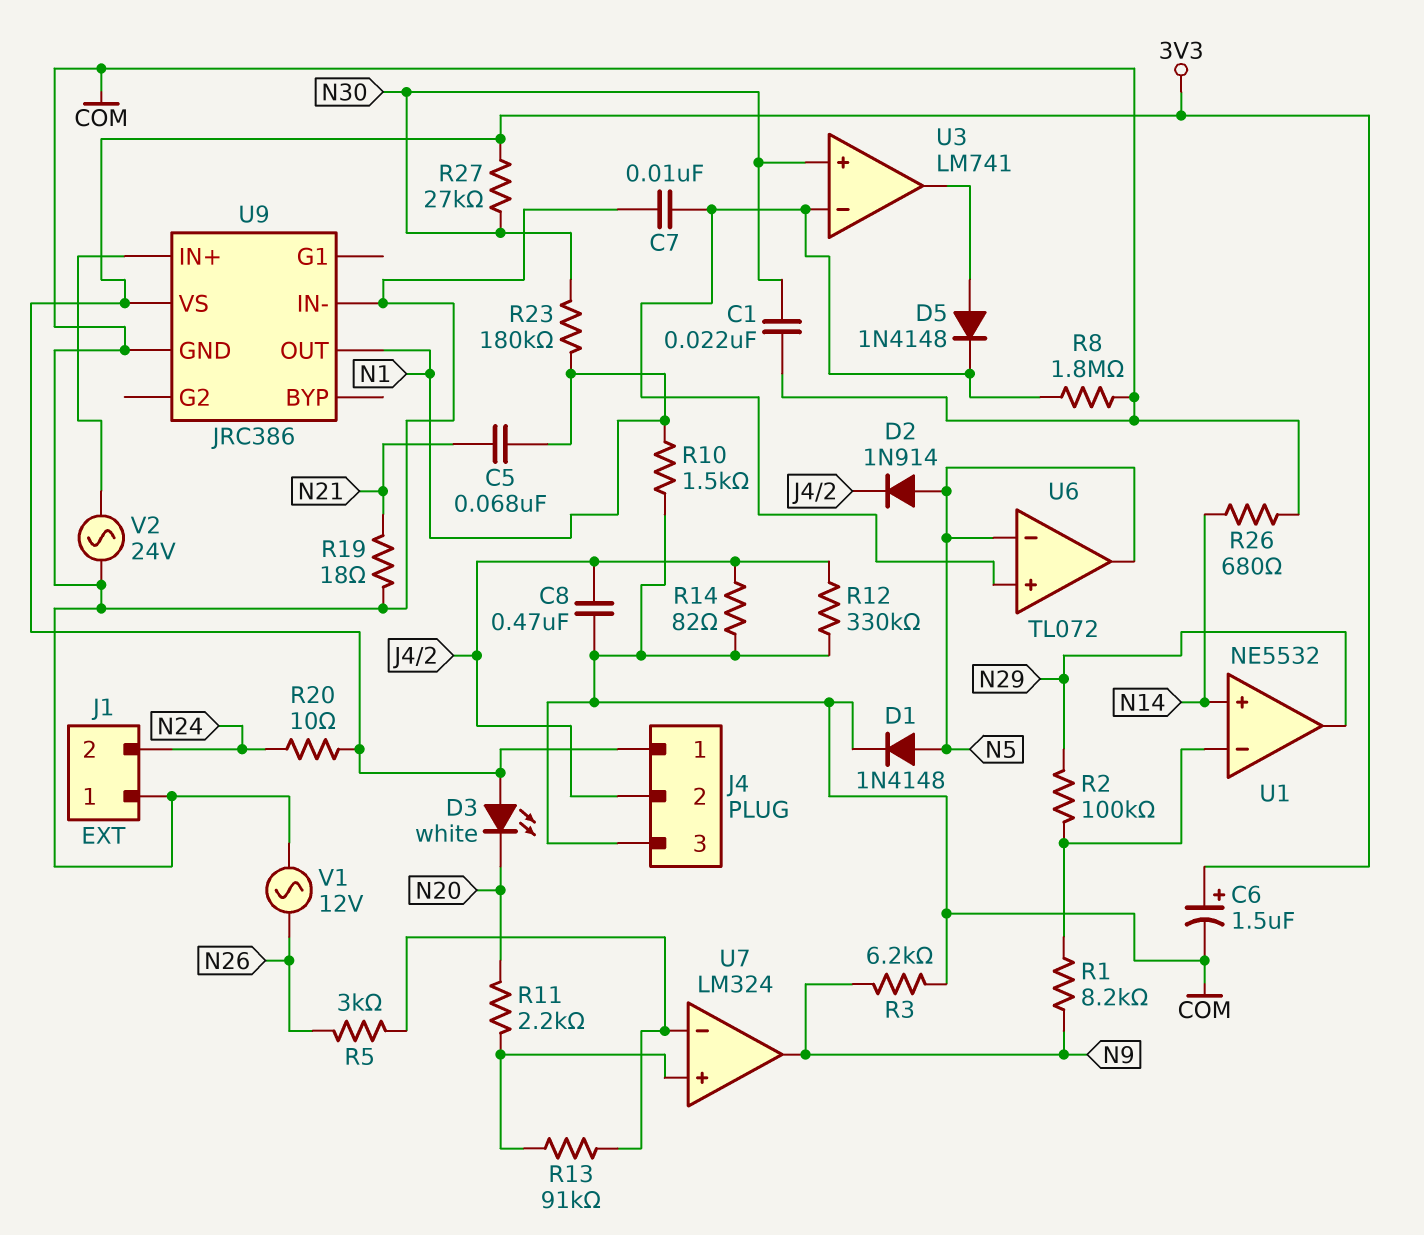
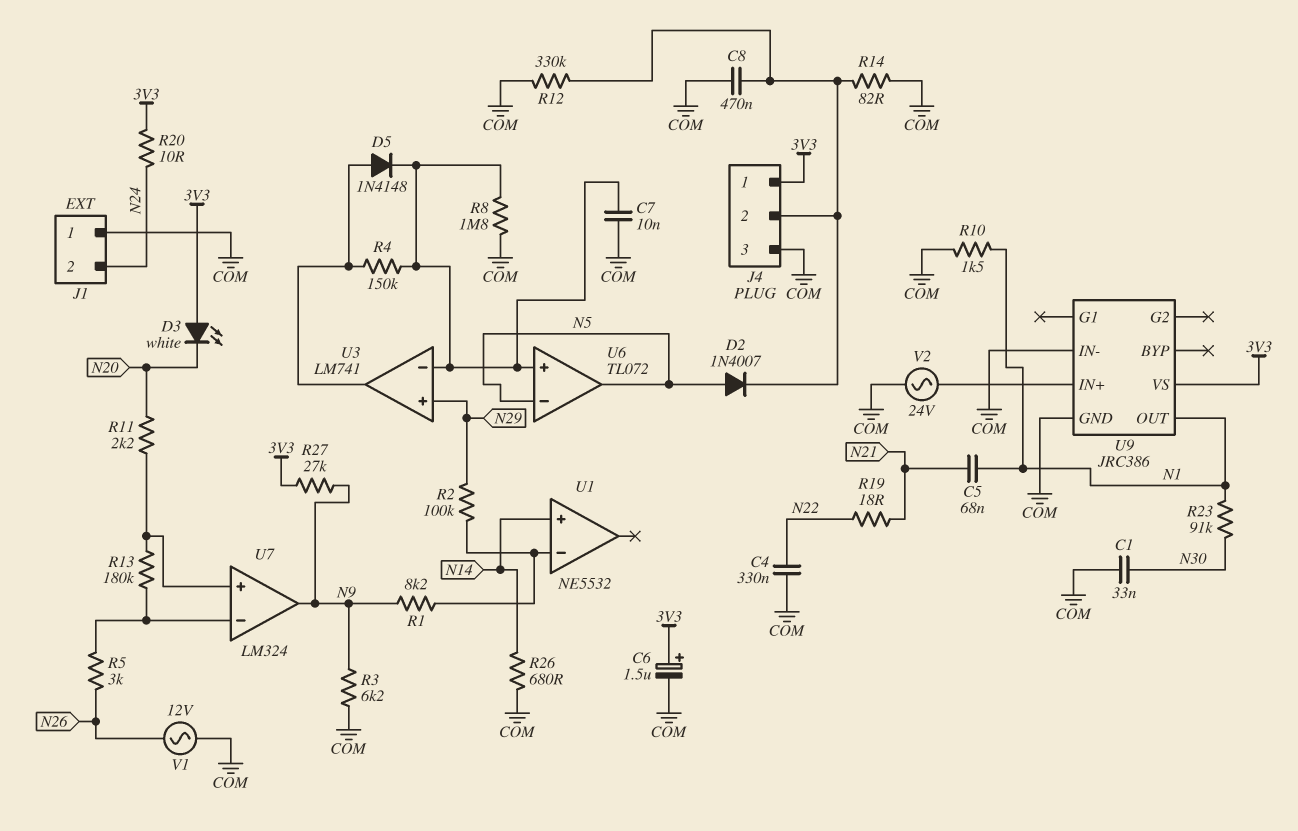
C1: 22nF (COM, N30) -> 33nF (COM, N30)
C4: none -> 330nF (COM, N22)
D1: diode 1N4148 (A N5, K COM) -> none
D2: diode 1N914 (A N5, K J4/2) -> diode 1N4007 (A N5, K J4/2)
R4: none -> 150k (U3/in-, U3/out)
R13: 91k (U7/in+, U7/in-) -> 180k (U7/in+, U7/in-)
R19: 18 (COM, N21) -> 18 (N21, N22)
R23: 180k (N1, N30) -> 91k (N1, N30)
R27: 27k (3V3, N30) -> 27k (3V3, N9)
U1 pin out: N29 -> none
U3 pin in+: N30 -> N29

